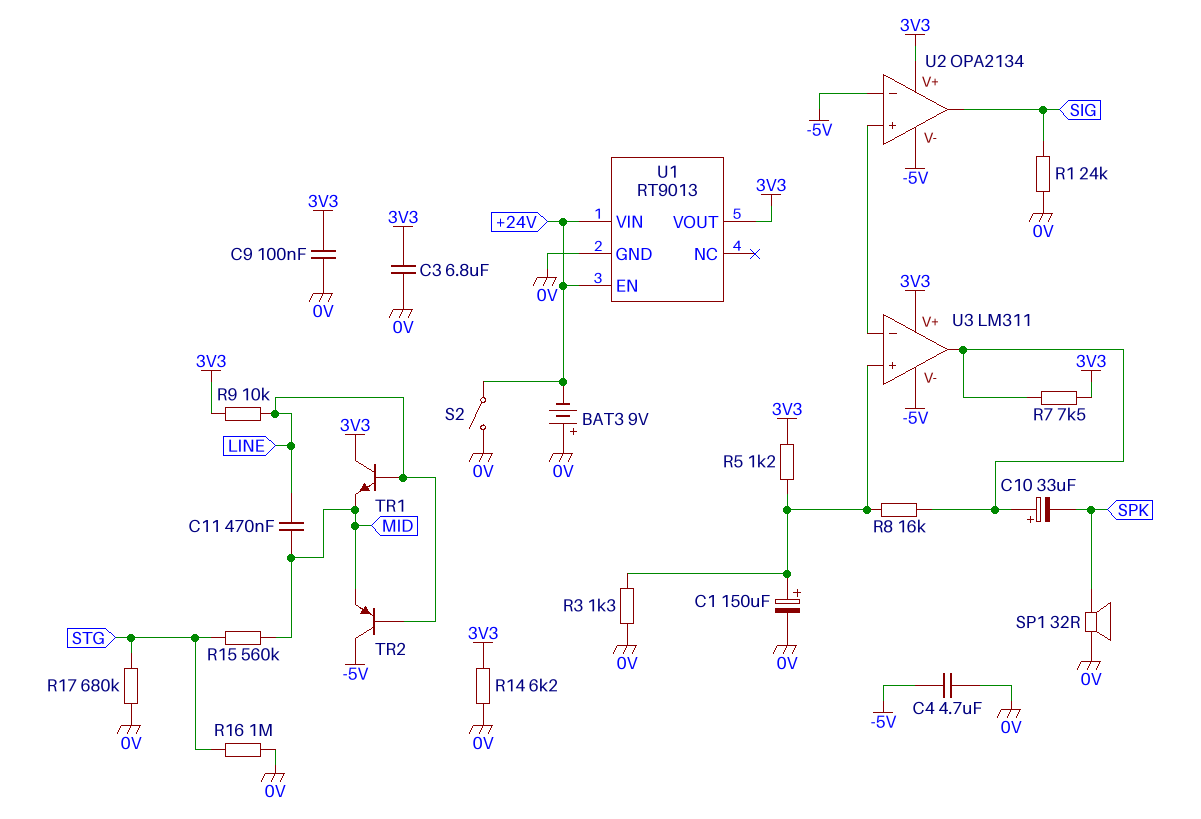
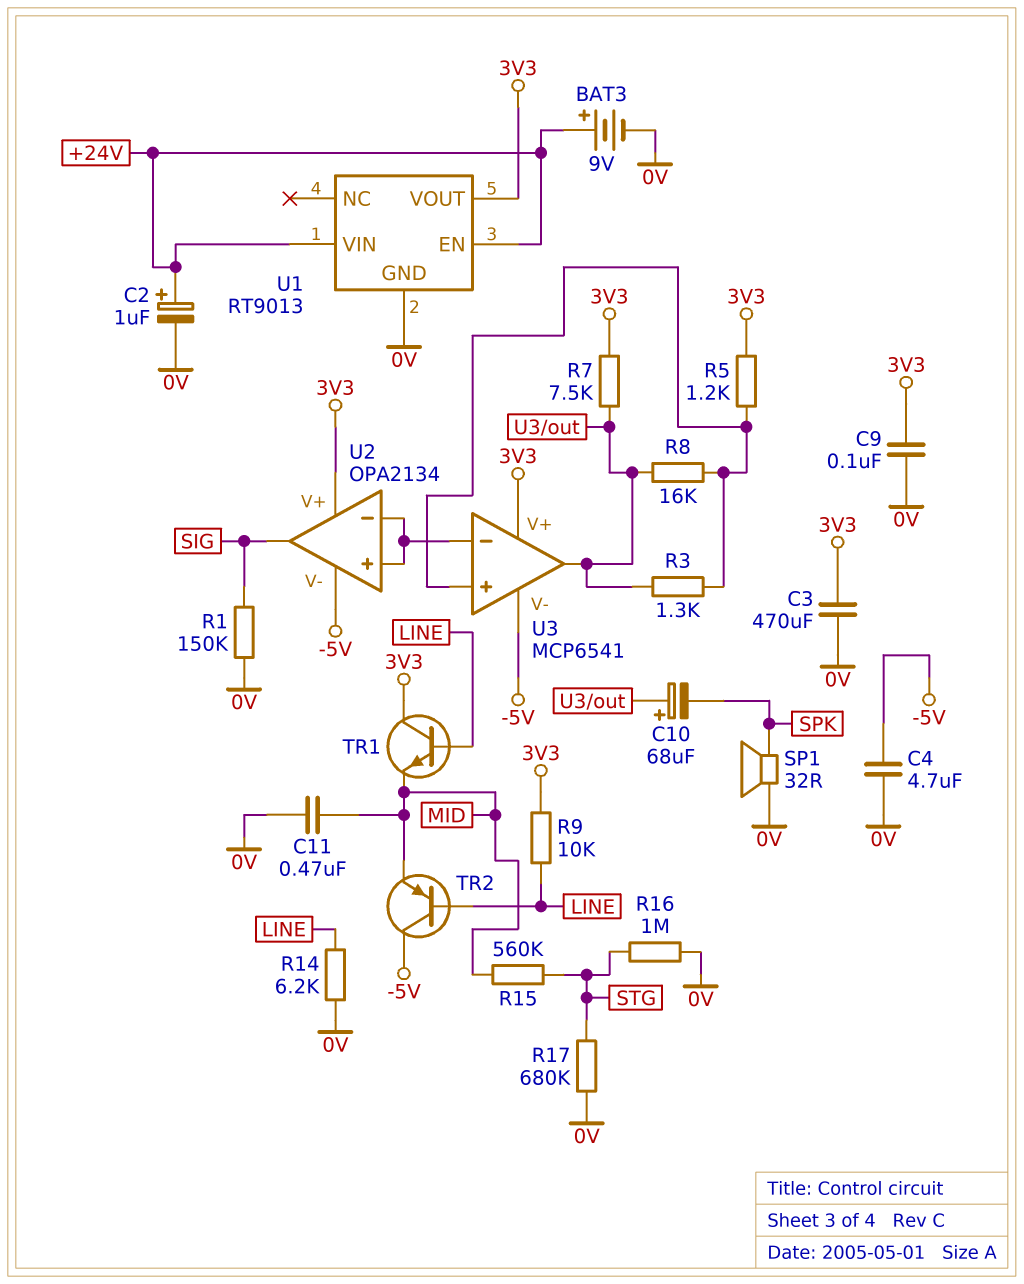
BAT3: 9V (plus 0V, minus +24V) -> 9V (plus +24V, minus 0V)
C1: 150uF (plus U3/in+, minus 0V) -> none
C2: none -> 1uF (plus +24V, minus 0V)
C3: 6.8uF (0V, 3V3) -> 470uF (0V, 3V3)
C10: 33uF (plus U3/out, minus SPK) -> 68uF (plus U3/out, minus SPK)
C11: 470nF (LINE, MID) -> 470nF (0V, MID)
R1: 24k (0V, SIG) -> 150k (0V, SIG)
R3: 1.3k (0V, U3/in+) -> 1.3k (U3/in+, U3/out)
R14: 6.2k (0V, 3V3) -> 6.2k (0V, LINE)
S2: switch (+24V, 0V) -> none
U2 pin in-: -5V -> U2/in+
U3: LM311 -> MCP6541

